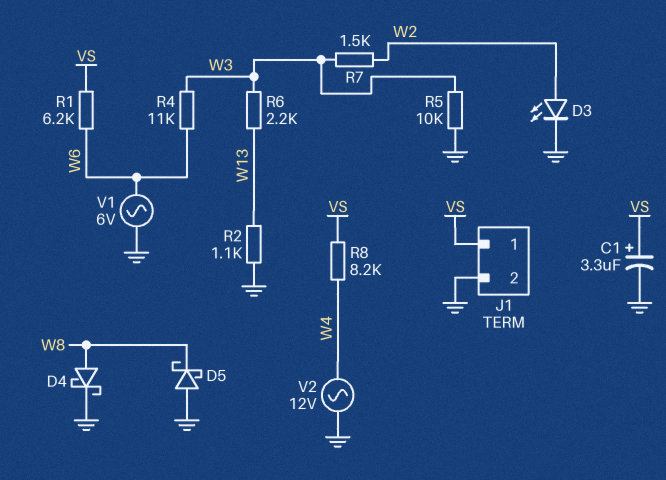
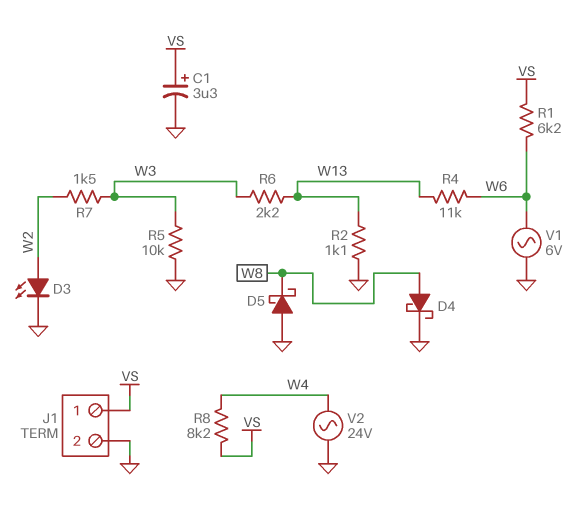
R4: 11k (W3, W6) -> 11k (W6, W13)
V2: AC 12V (GND, W4) -> AC 24V (GND, W4)

